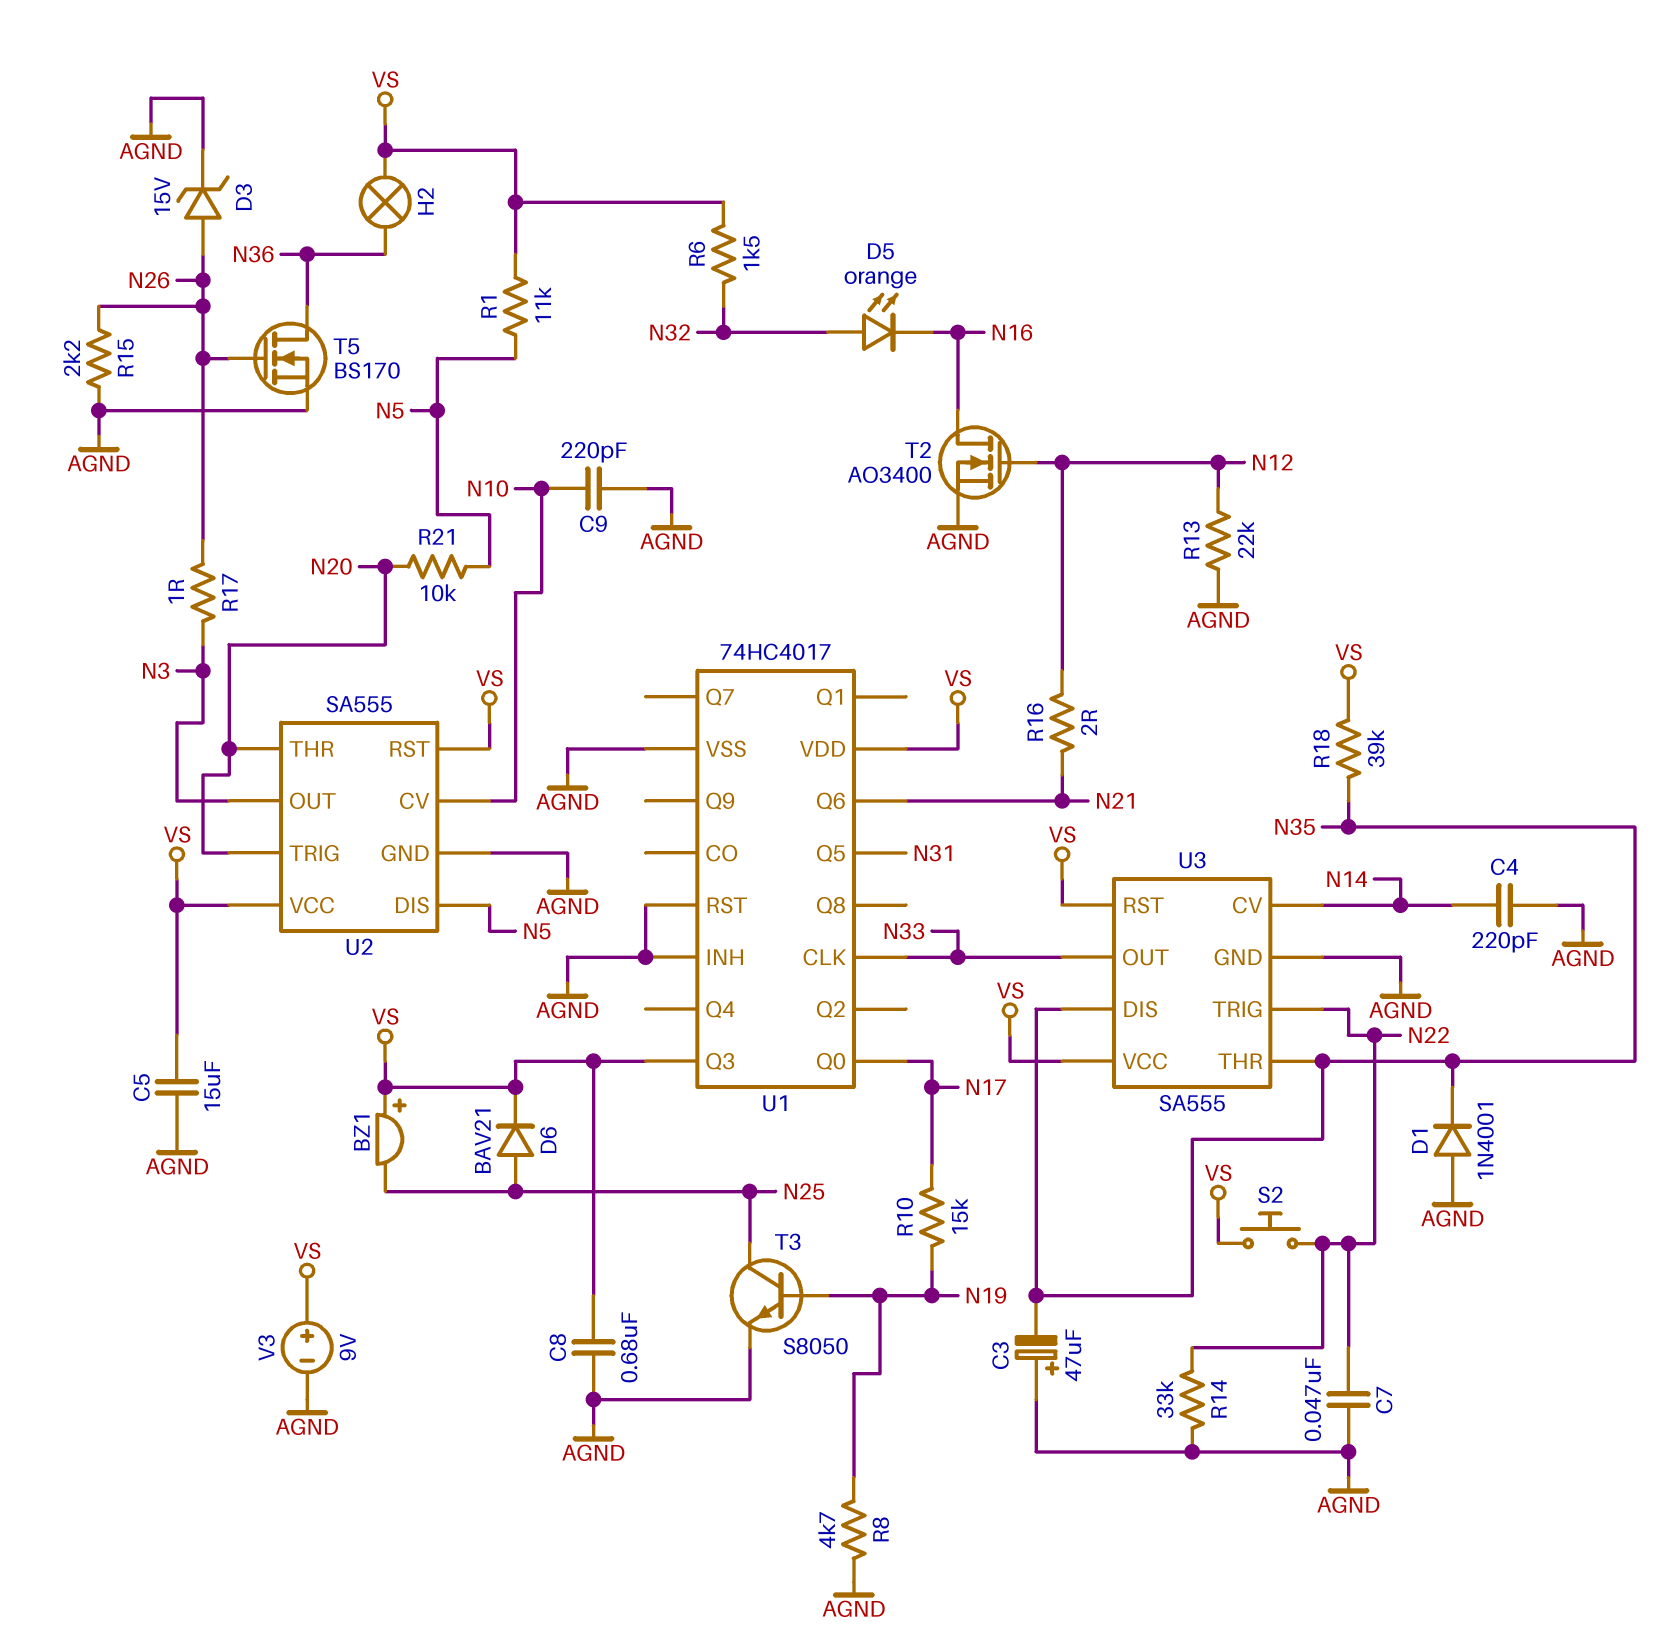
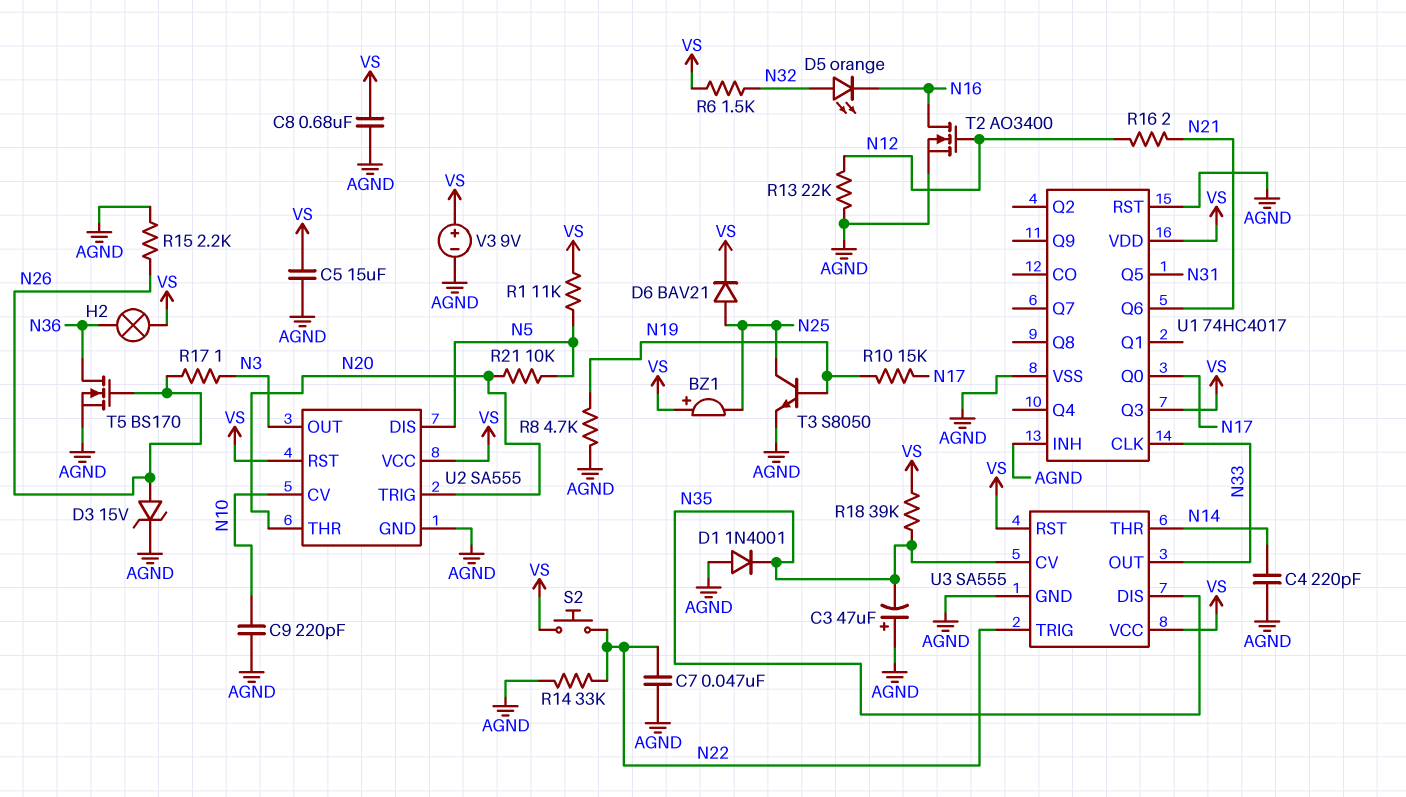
U3 pin CV: N14 -> N35
U3 pin THR: N35 -> N14

